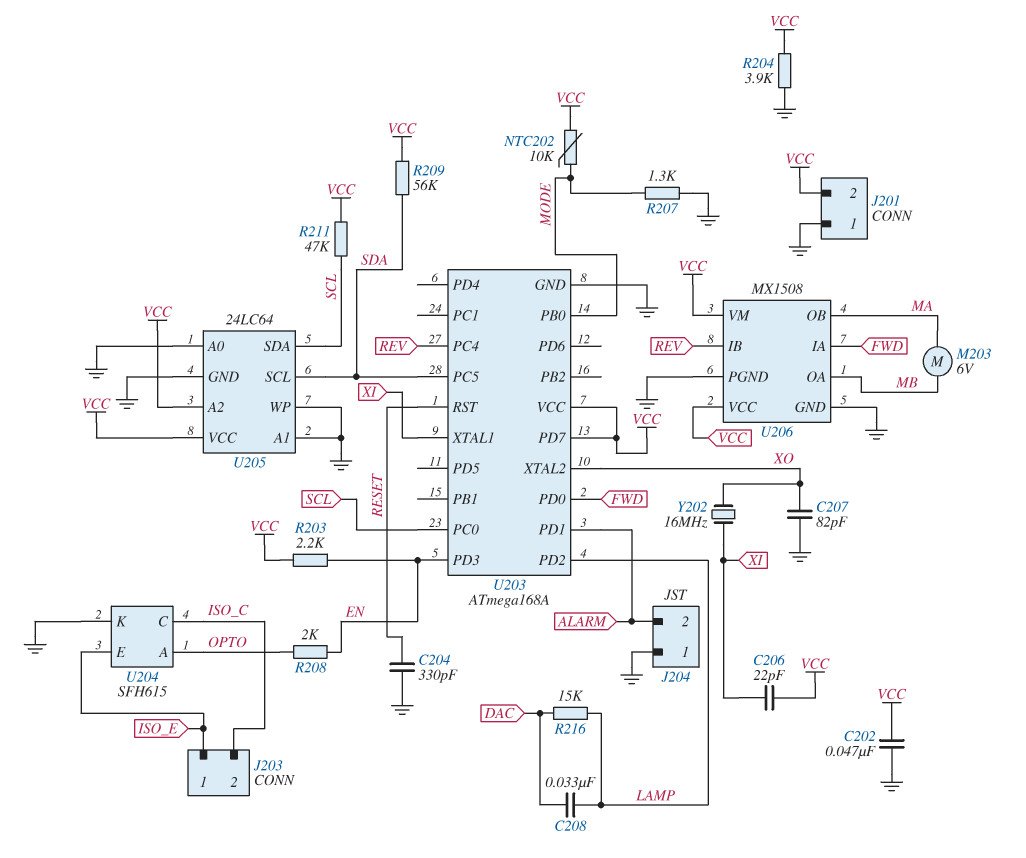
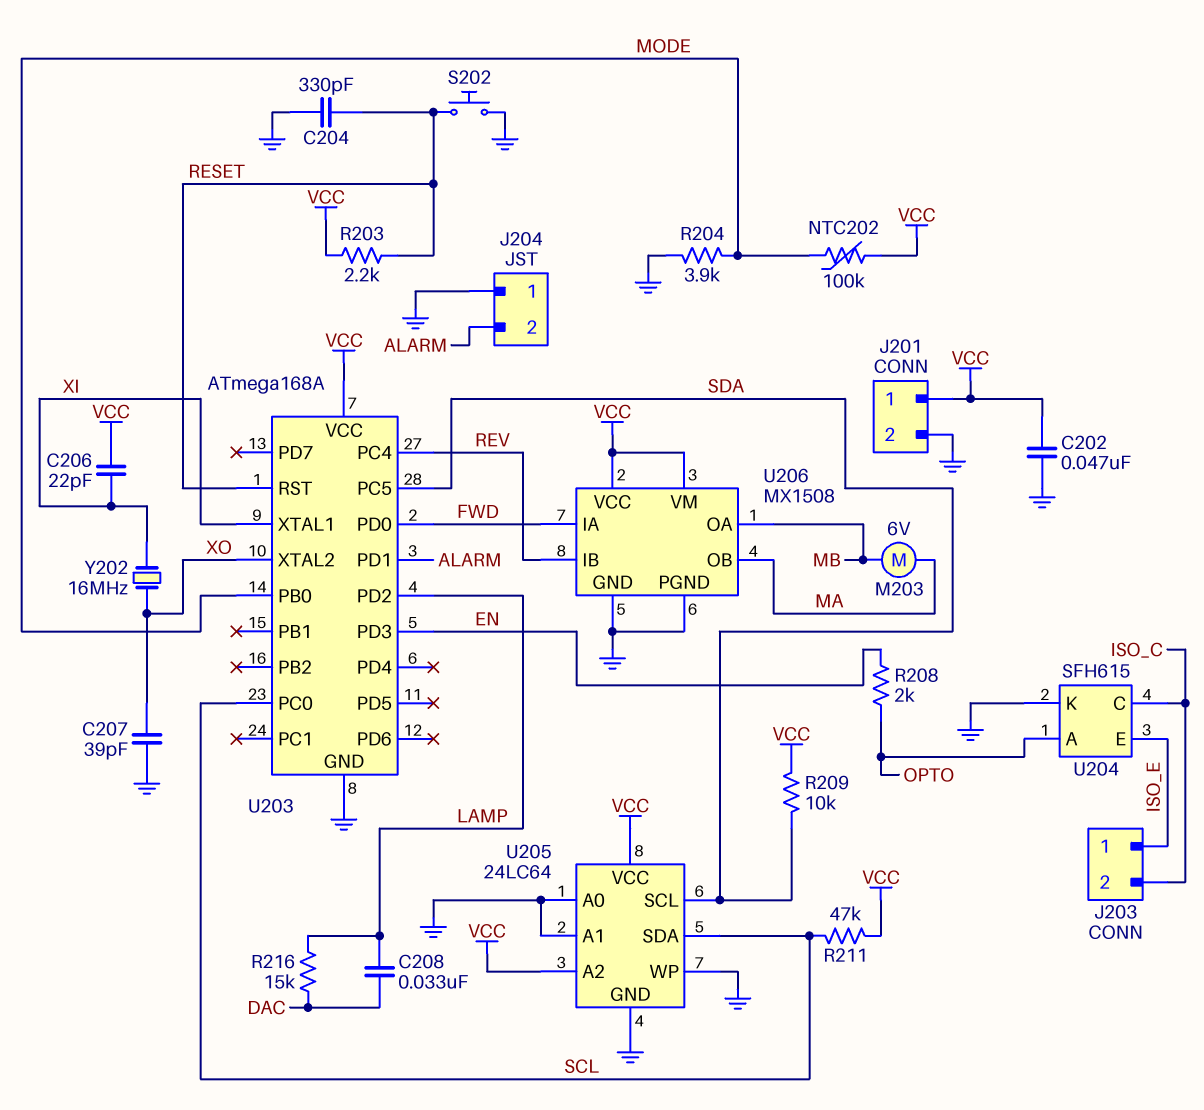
C207: 82pF (GND, XO) -> 39pF (GND, XO)
J201 pin 1: GND -> VCC
J201 pin 2: VCC -> GND
NTC202: 10k (MODE, VCC) -> 100k (MODE, VCC)
R203: 2.2k (EN, VCC) -> 2.2k (RESET, VCC)
R204: 3.9k (GND, VCC) -> 3.9k (GND, MODE)
R207: 1.3k (GND, MODE) -> none
R209: 56k (SDA, VCC) -> 10k (SDA, VCC)
S202: none -> button (GND, RESET)
U203 pin PD7: VCC -> none

